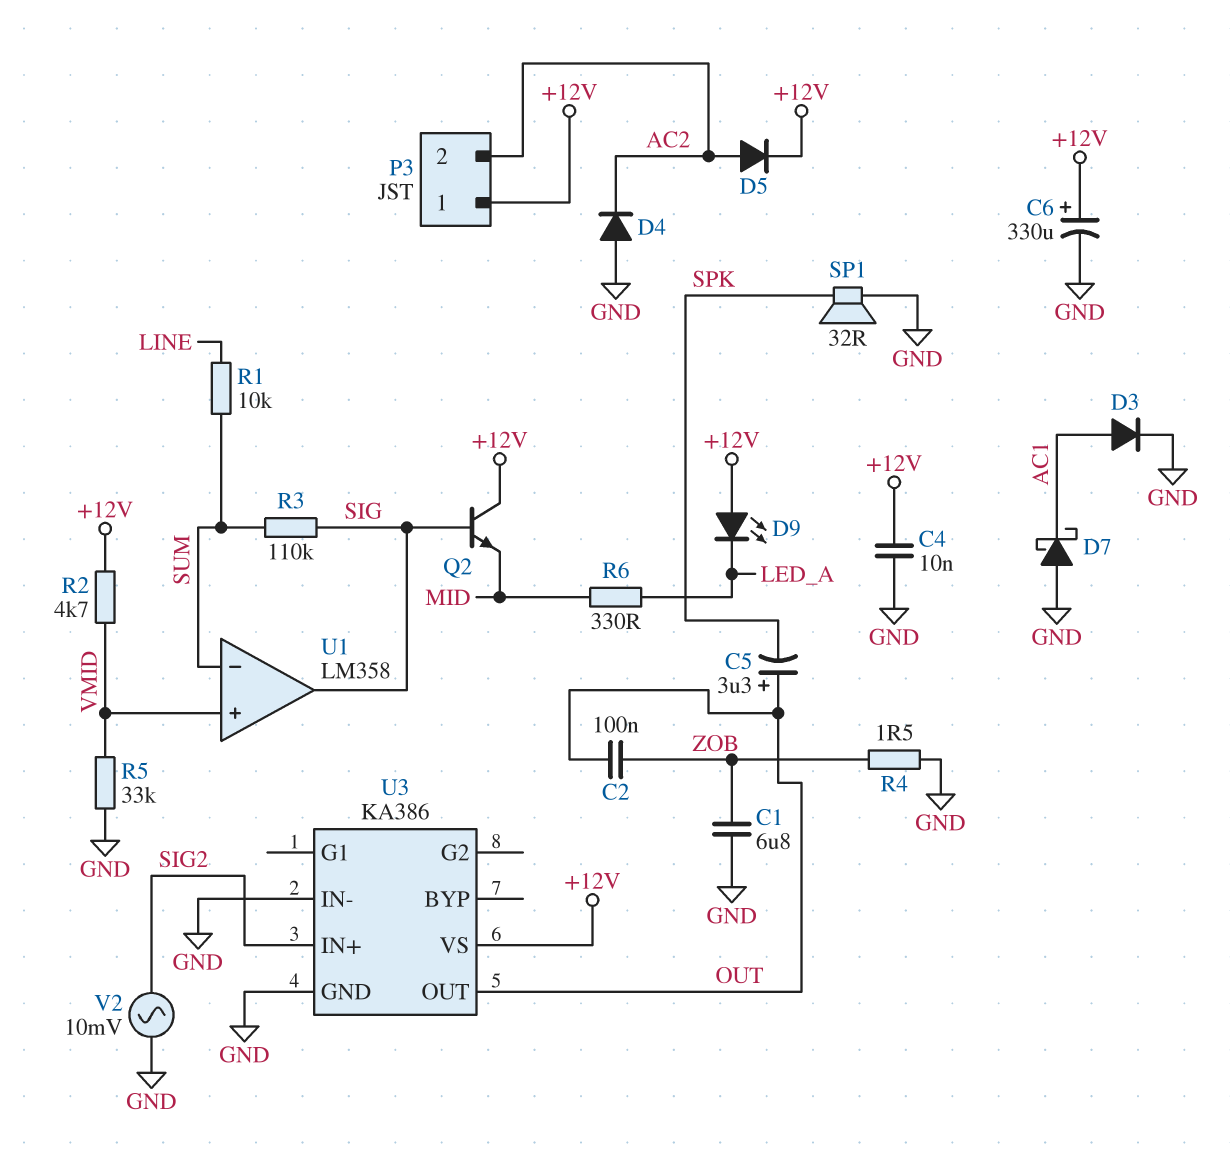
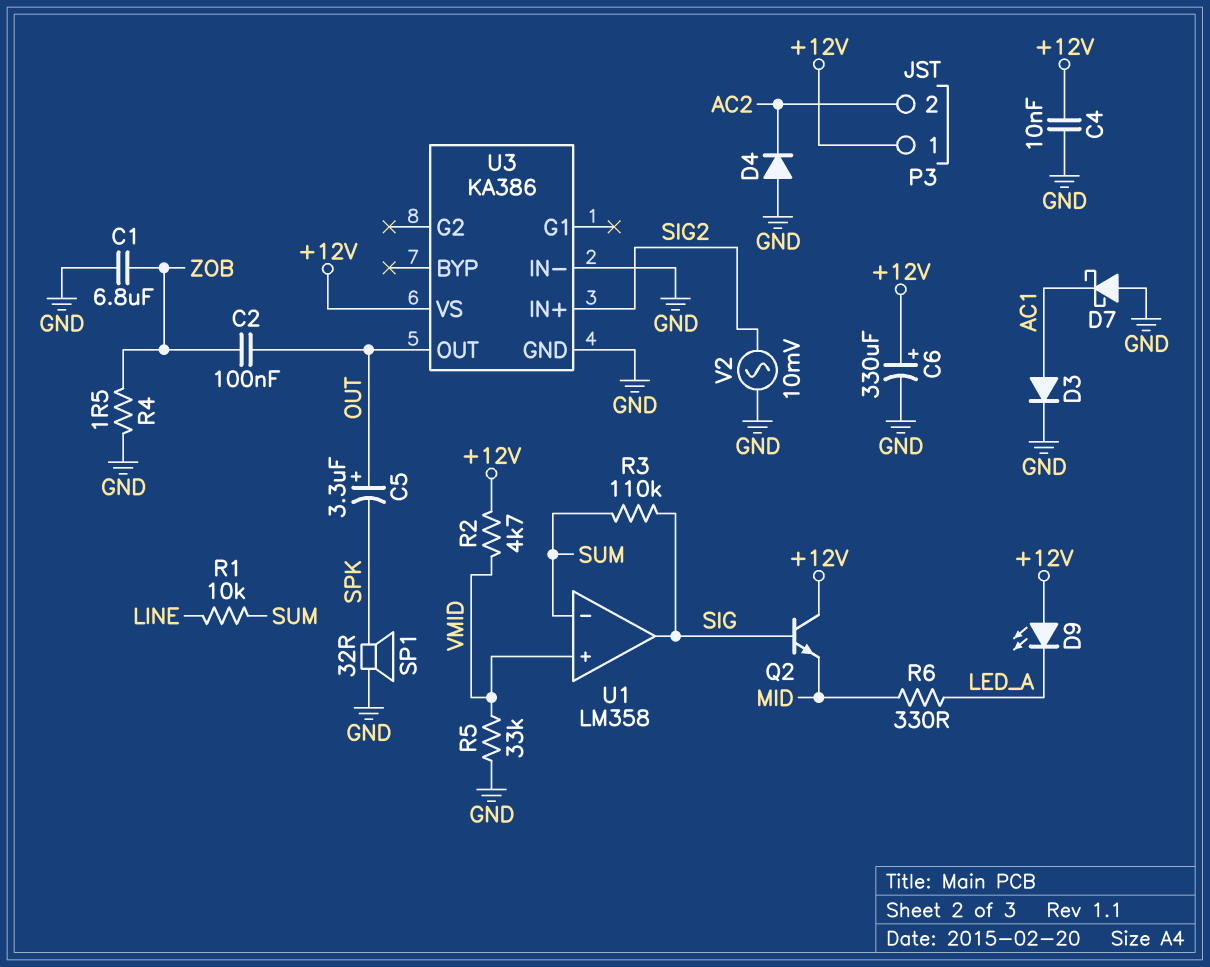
D5: diode (A AC2, K +12V) -> none

